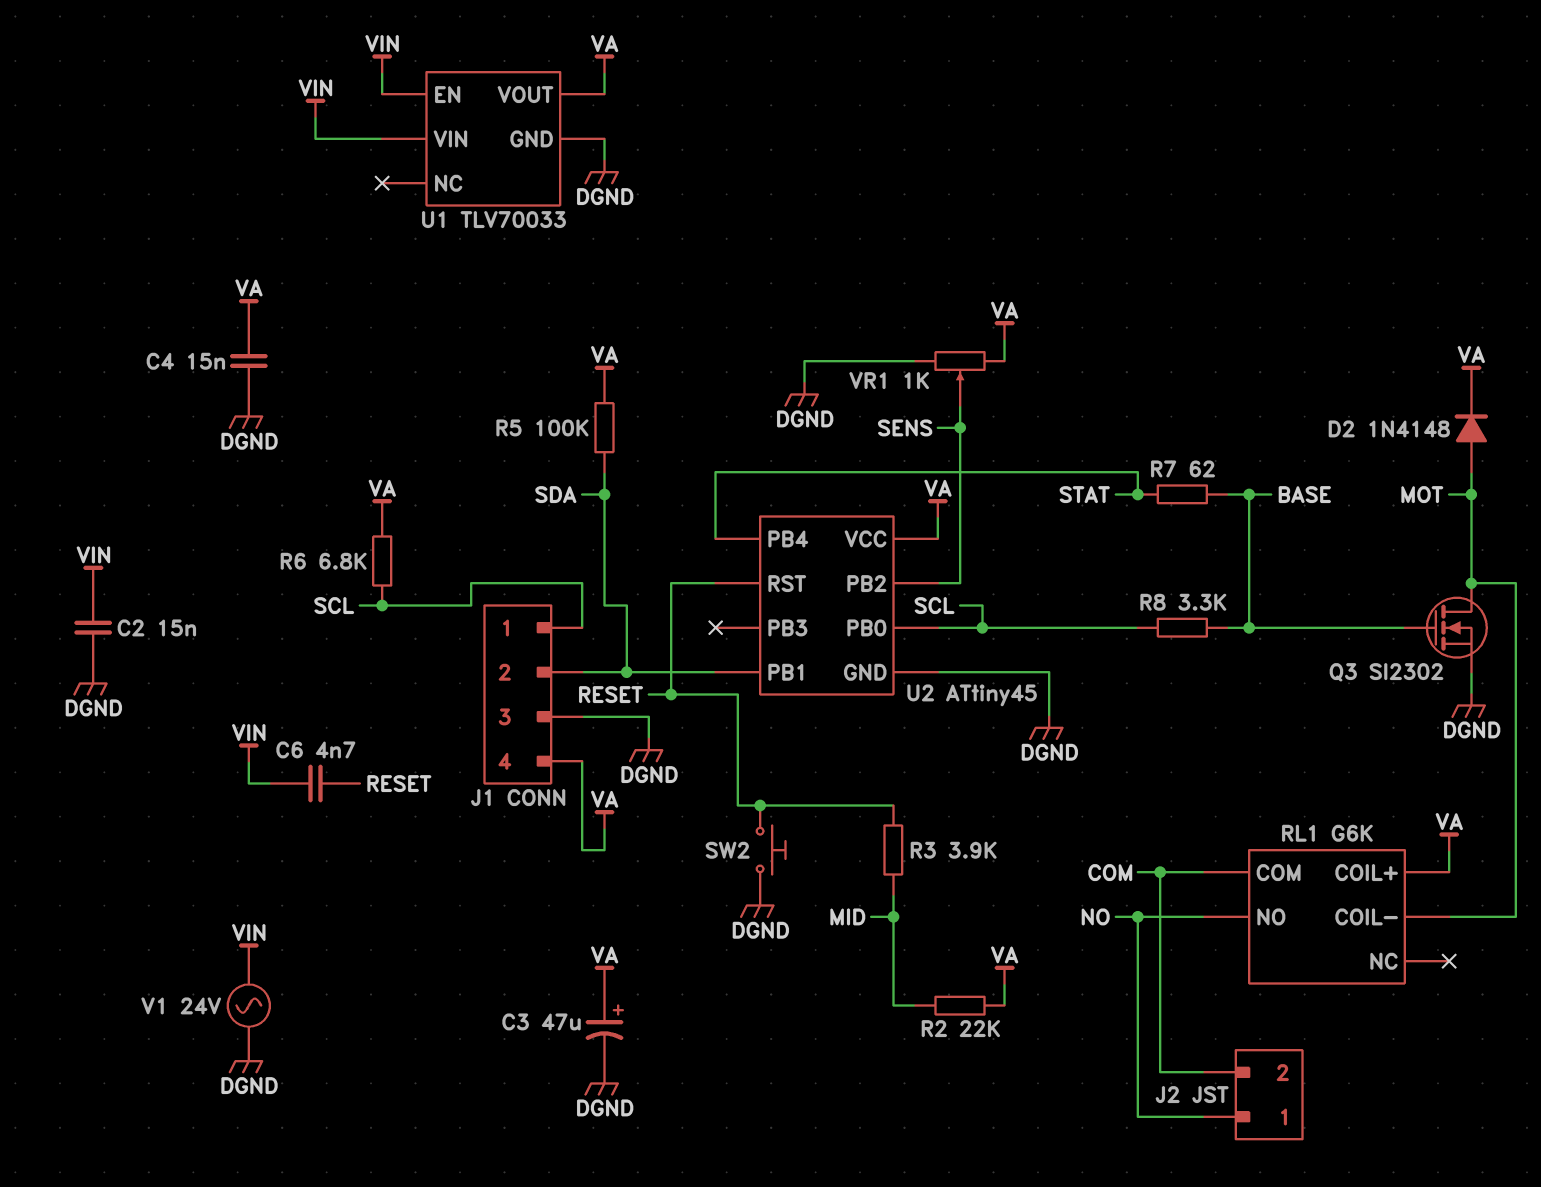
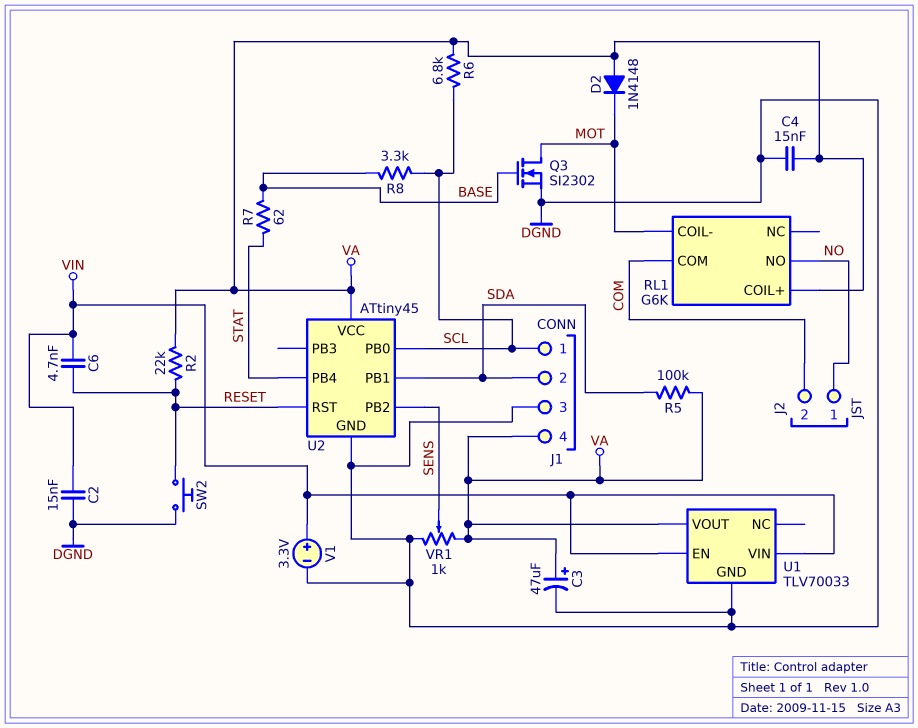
D2: diode 1N4148 (A MOT, K VA) -> diode 1N4148 (A VA, K MOT)
R2: 22k (MID, VA) -> 22k (RESET, VA)
R3: 3.9k (MID, RESET) -> none
V1: AC 24V (DGND, VIN) -> 3.3V (plus VIN, minus DGND)

